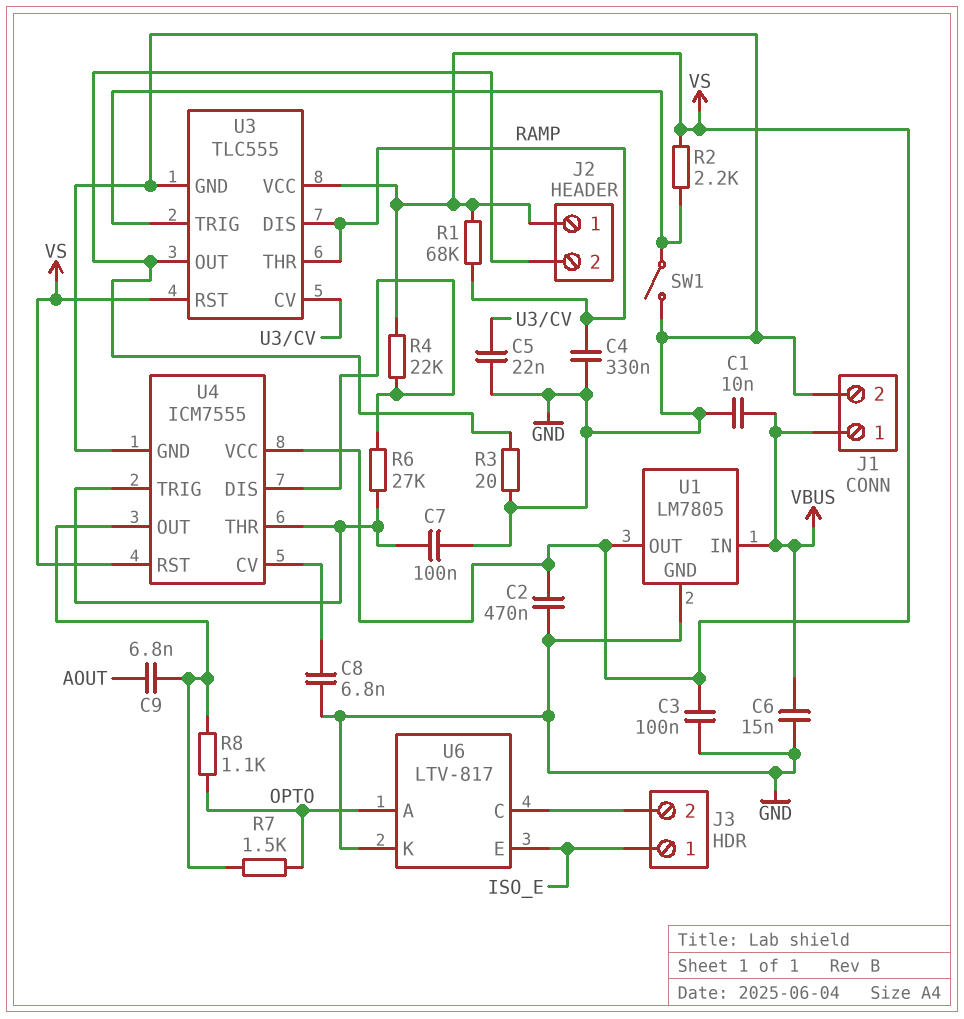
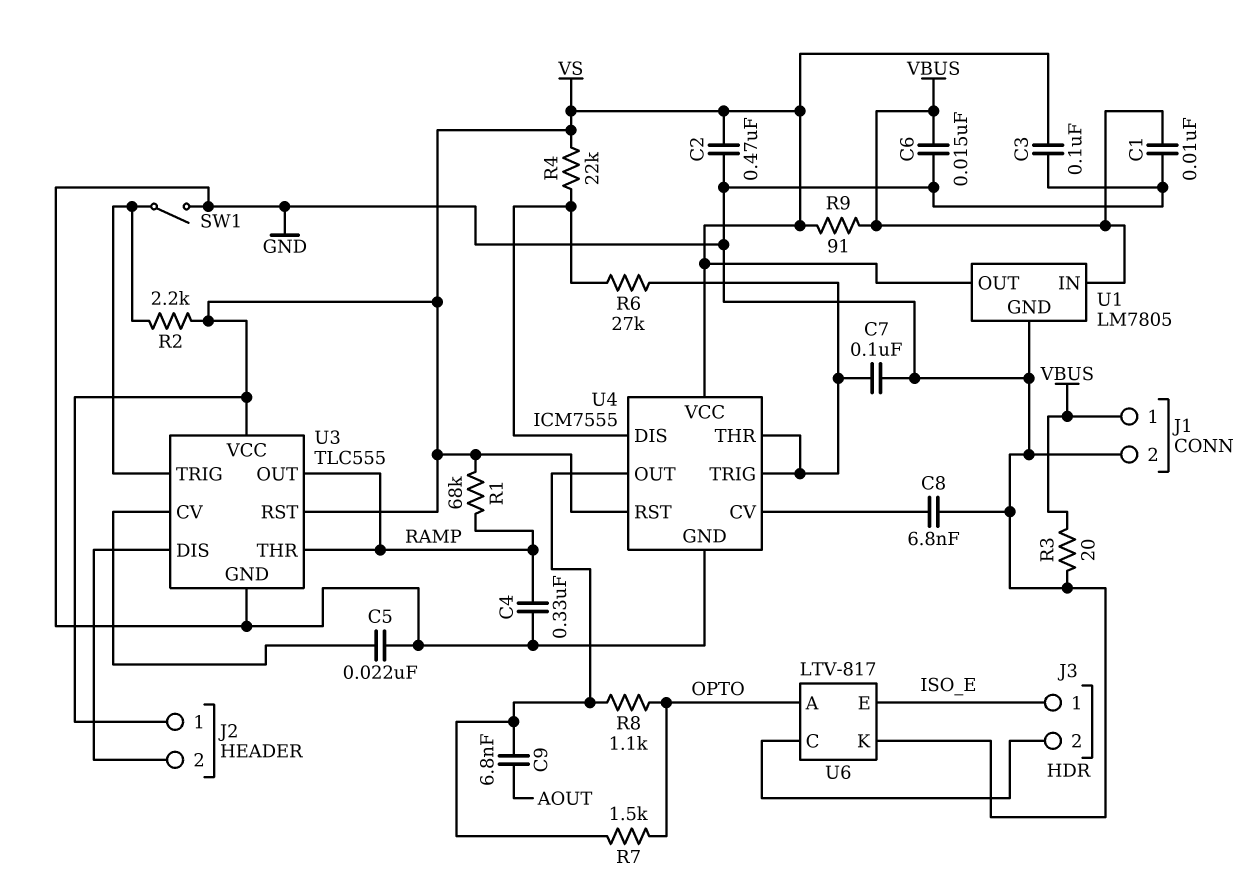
R3: 20 (GND, J2/2) -> 20 (GND, VBUS)
R9: none -> 91 (VBUS, VS)
U3 pin DIS: RAMP -> J2/2
U3 pin OUT: J2/2 -> RAMP

